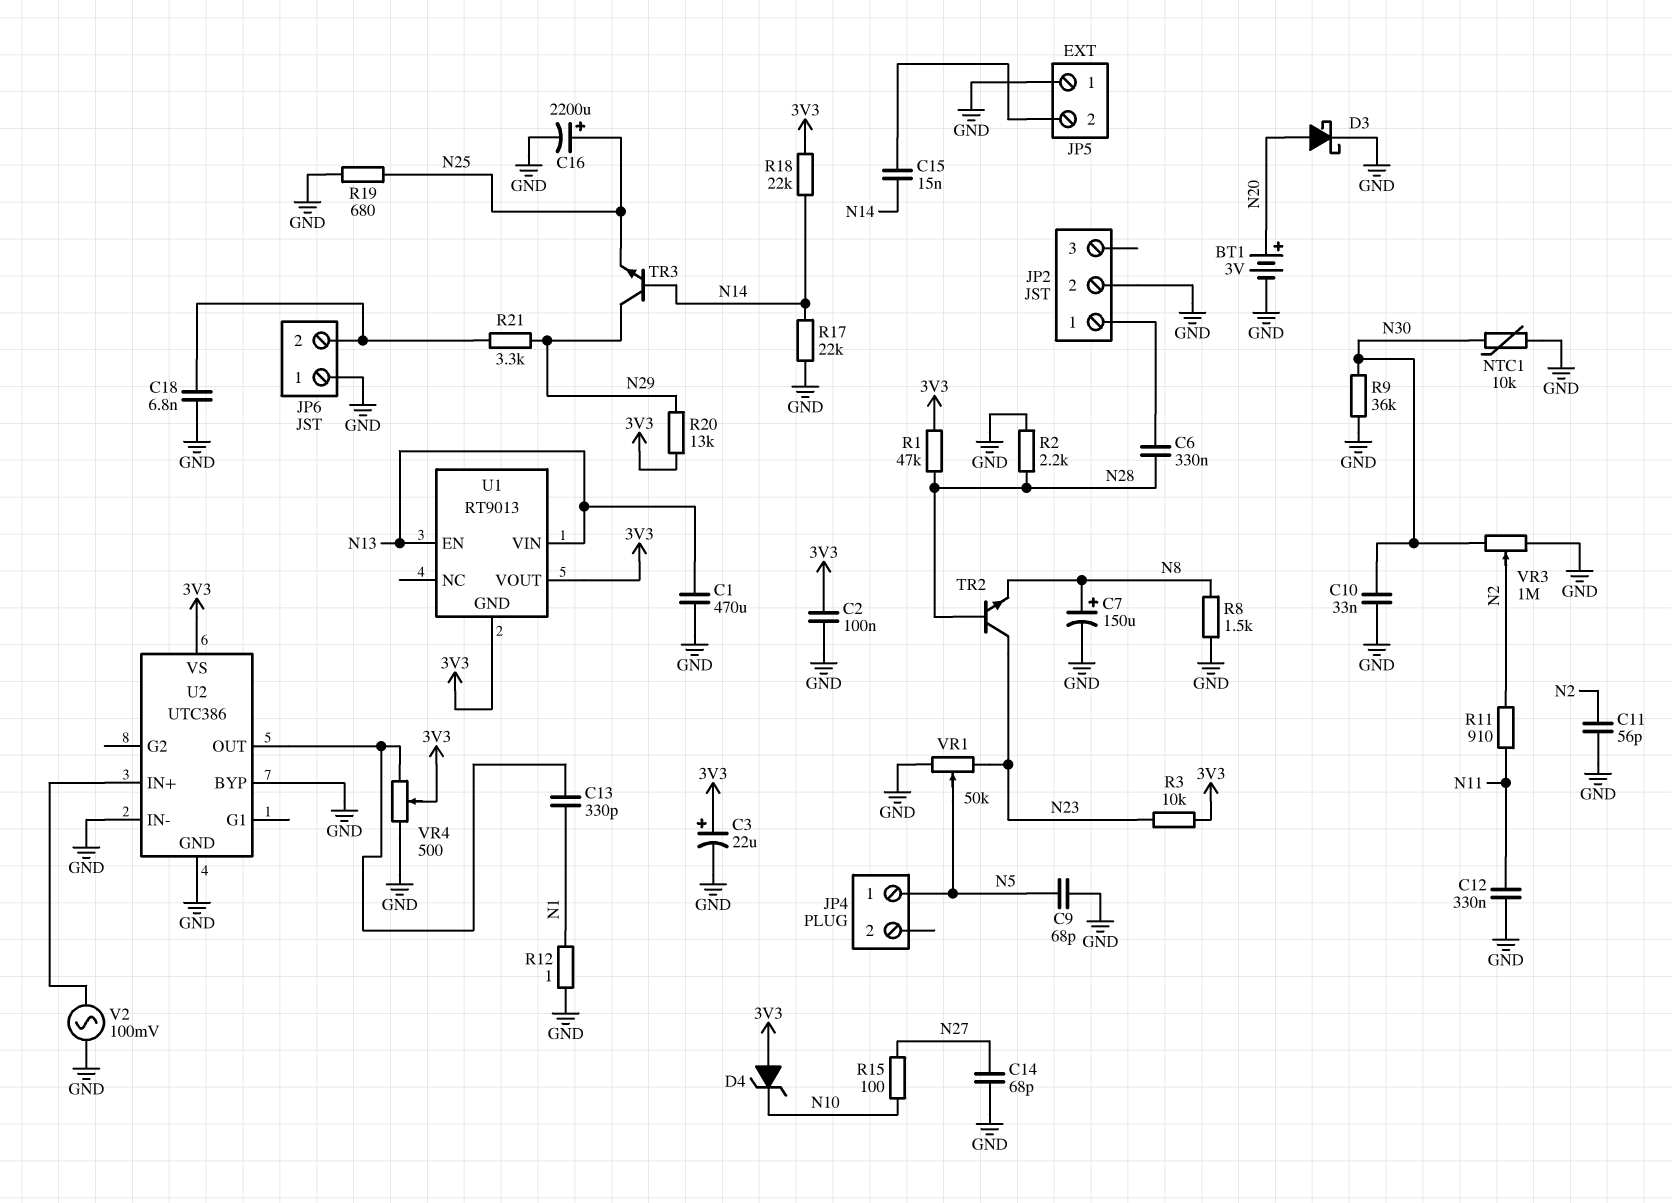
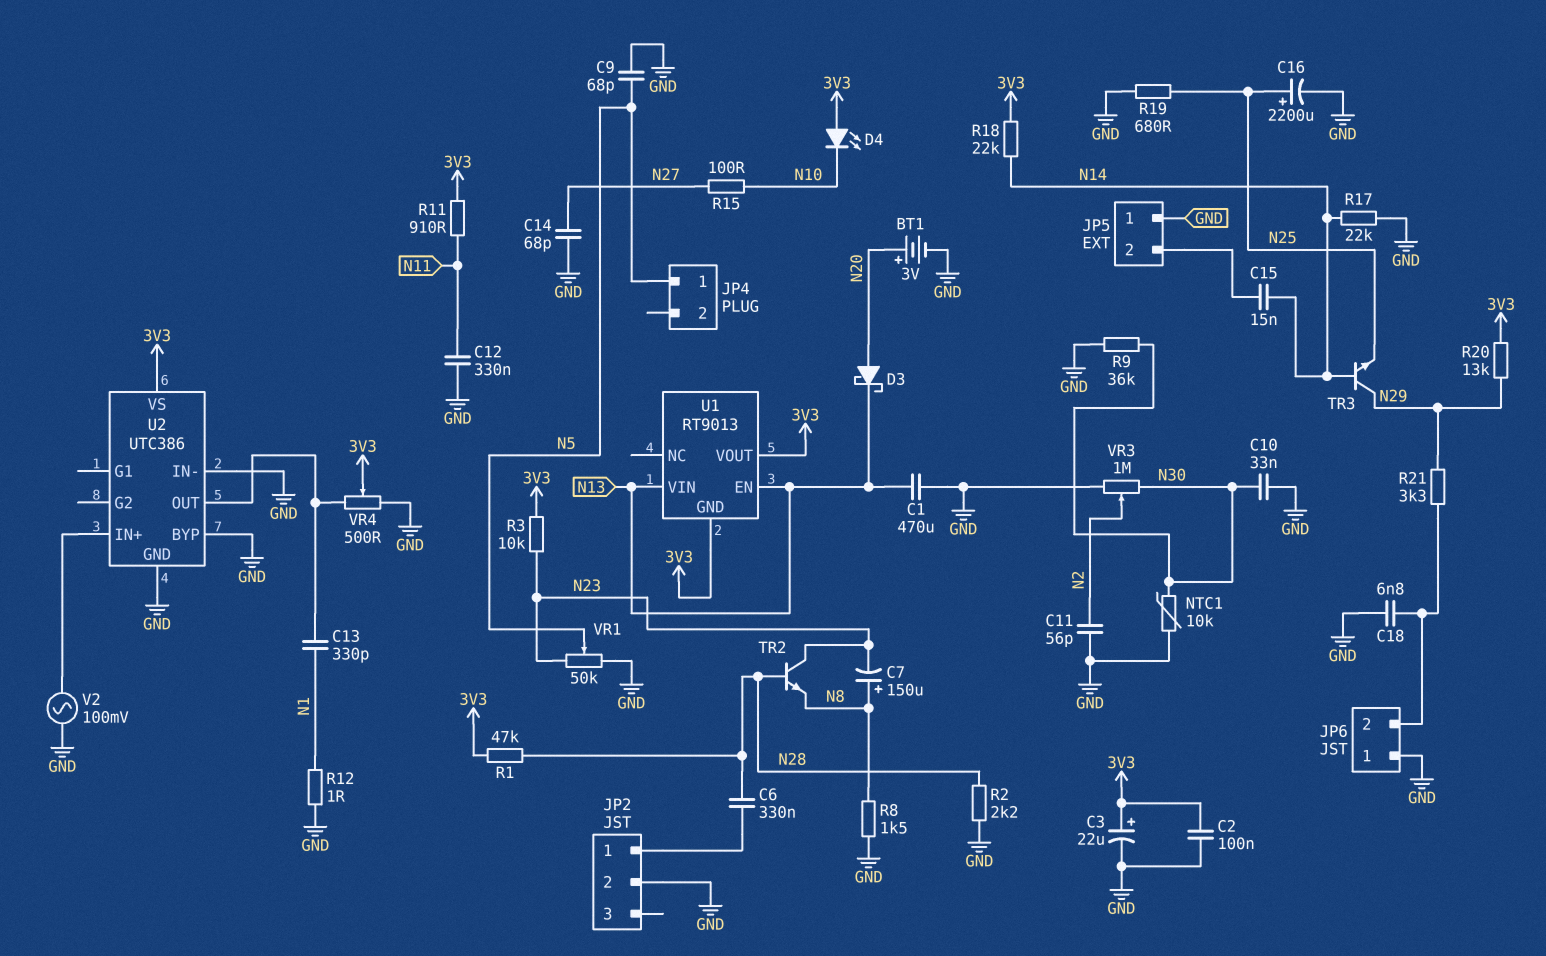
C7: 150uF (plus N8, minus GND) -> 150uF (plus N8, minus N23)
D3: schottky (A N20, K GND) -> schottky (A N20, K N13)
D4: zener (A 3V3, K N10) -> LED (A 3V3, K N10)
R11: 910 (N2, N11) -> 910 (3V3, N11)

